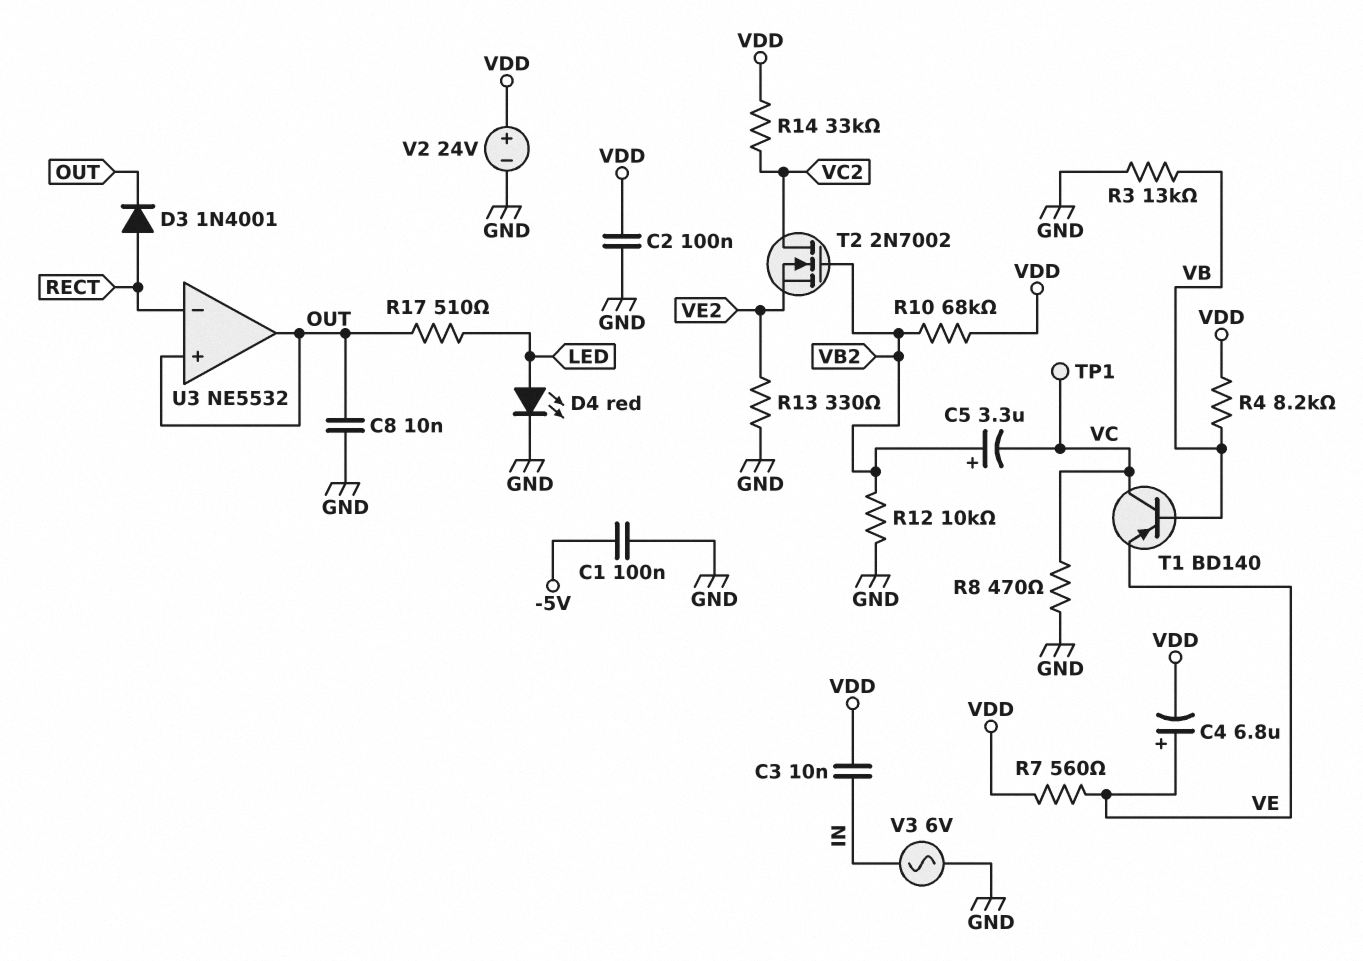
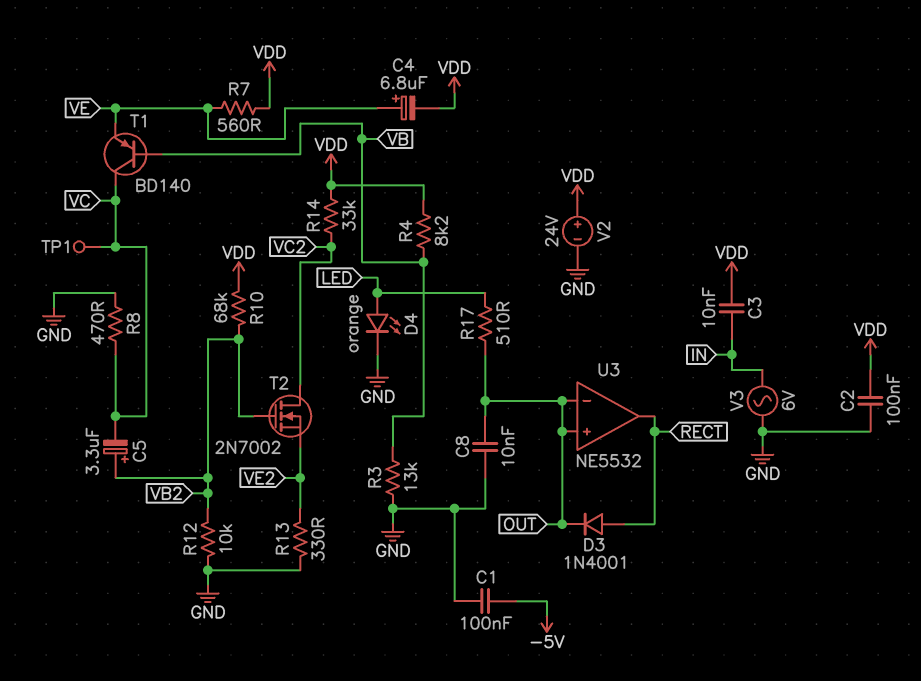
D4: LED red (A LED, K GND) -> LED orange (A LED, K GND)
U3 pin in-: RECT -> OUT
U3 pin out: OUT -> RECT

